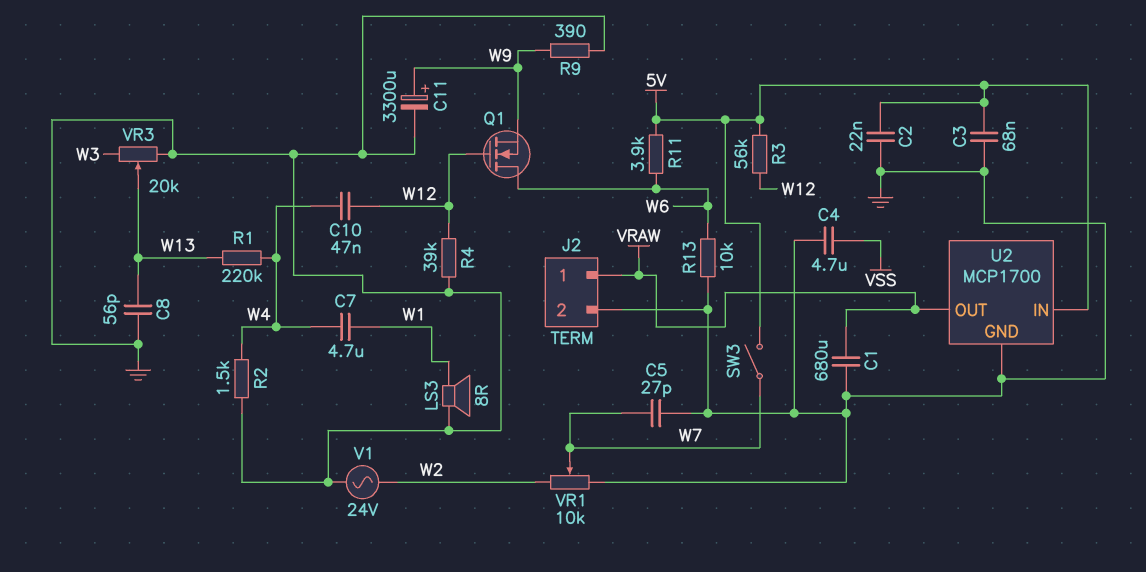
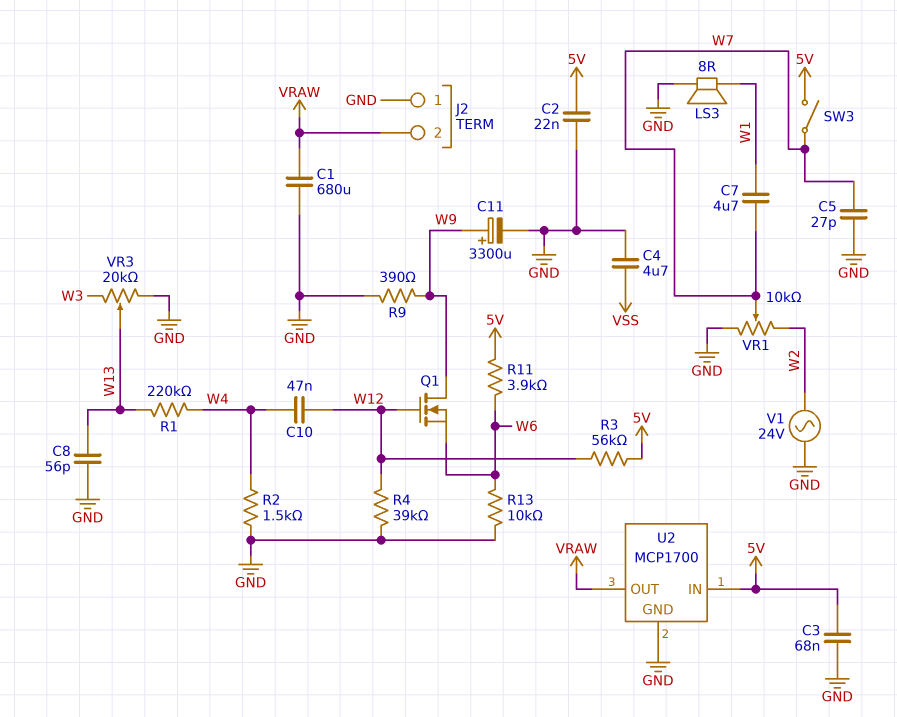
C7: 4.7uF (W1, W4) -> 4.7uF (W1, W7)
J2 pin 1: VRAW -> GND
J2 pin 2: GND -> VRAW
Q1: NMOS (G W12, D W6, S W9) -> NMOS (G W12, D W9, S W6)

